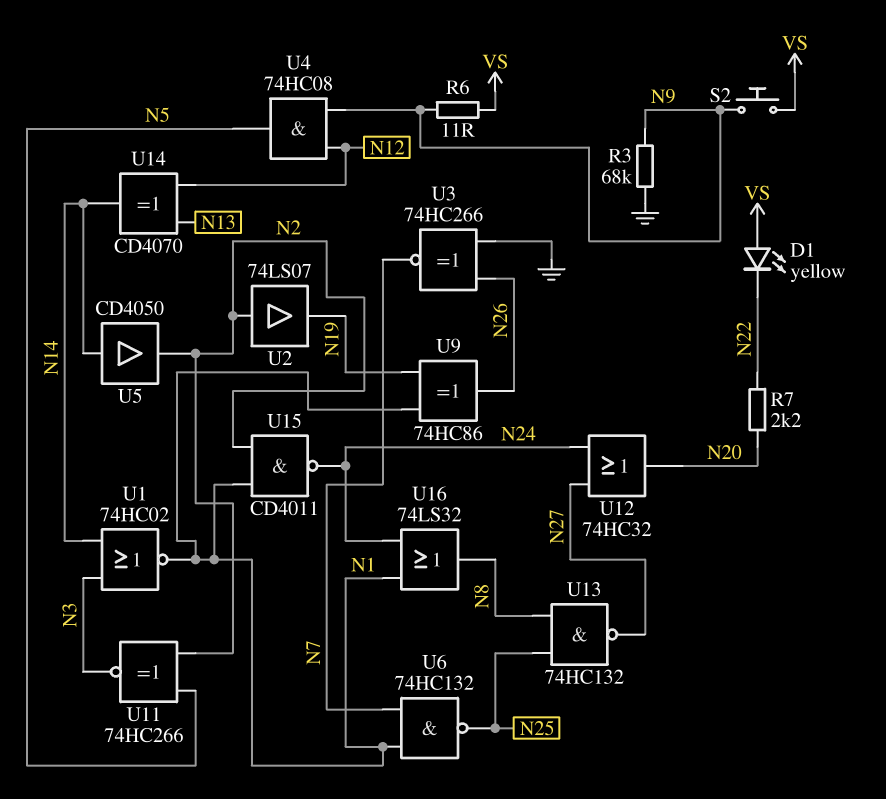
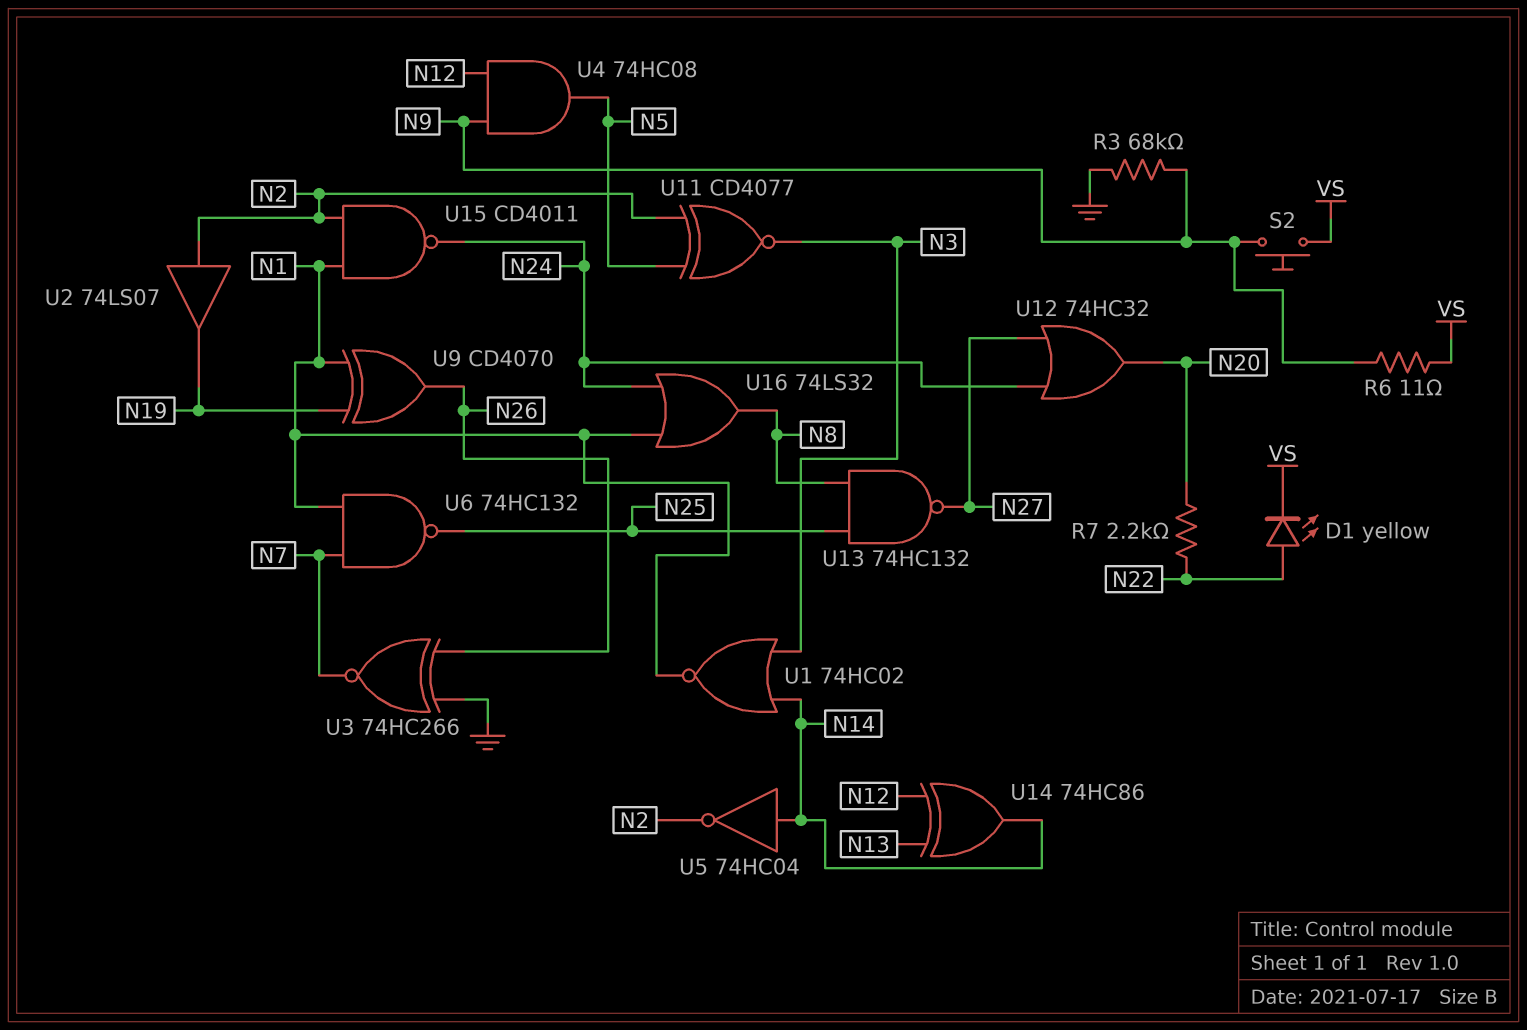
D1: LED yellow (A VS, K N22) -> LED yellow (A N22, K VS)
U5: buffer CD4050 (in N14, out N2) -> NOT 74HC04 (in N14, out N2)
U9: XOR 74HC86 (in N1, in N19, out N26) -> XOR CD4070 (in N1, in N19, out N26)
U11: XNOR 74HC266 (in N2, in N5, out N3) -> XNOR CD4077 (in N2, in N5, out N3)
U14: XOR CD4070 (in N12, in N13, out N14) -> XOR 74HC86 (in N12, in N13, out N14)

